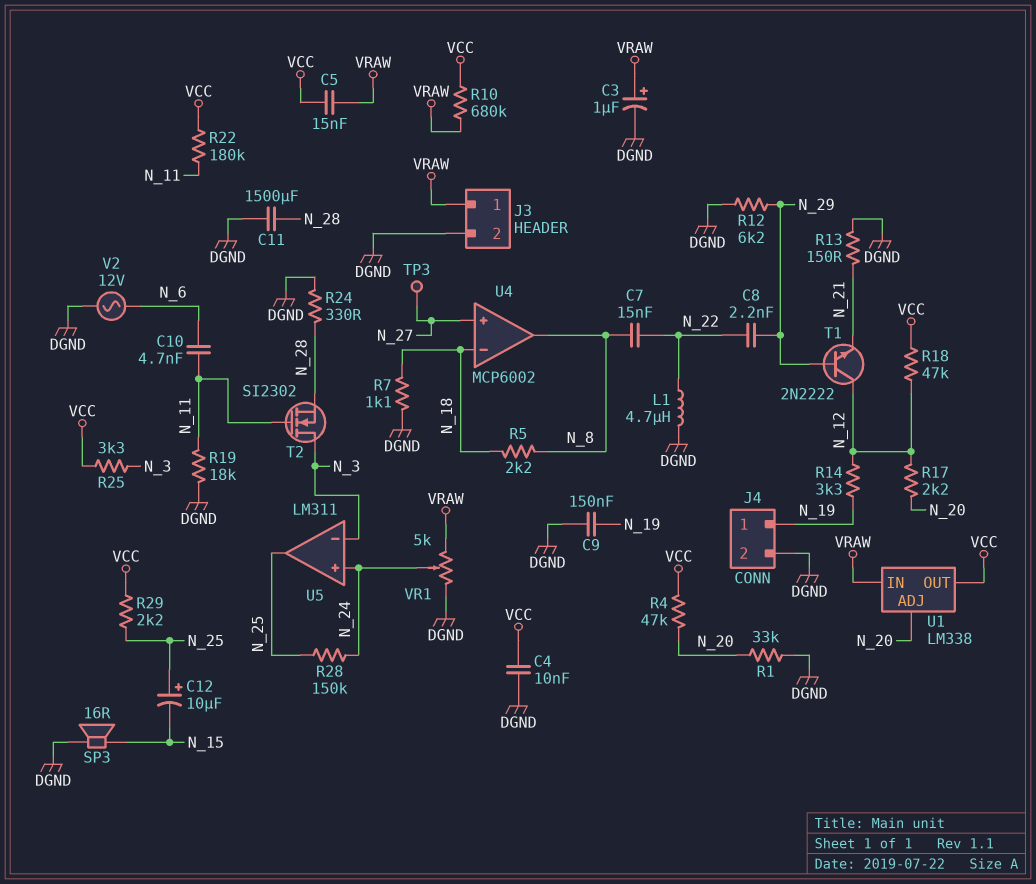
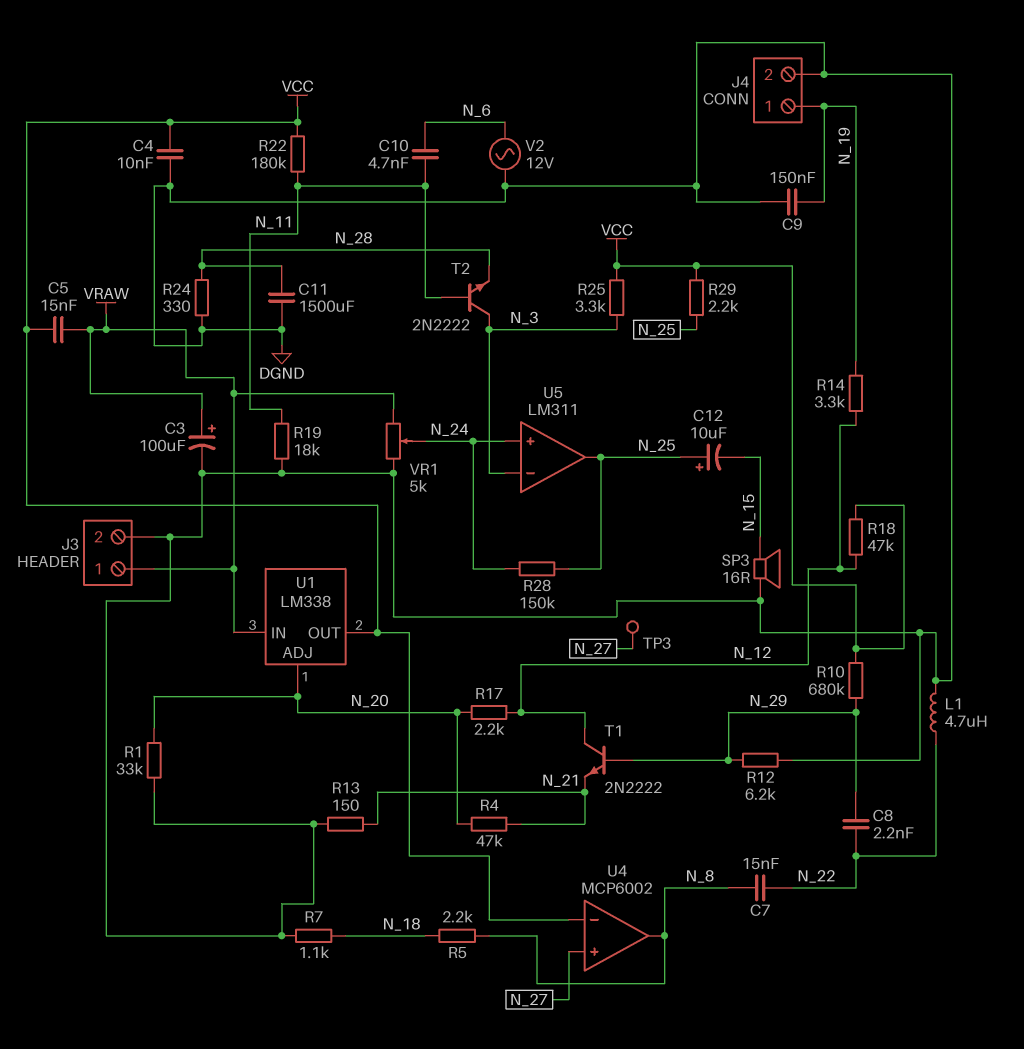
C3: 1uF (plus VRAW, minus DGND) -> 100uF (plus VRAW, minus DGND)
R4: 47k (N_20, VCC) -> 47k (N_20, N_21)
R10: 680k (VCC, VRAW) -> 680k (N_29, VCC)
T2: NMOS SI2302 (G N_11, D N_3, S N_28) -> NPN 2N2222 (B N_11, C N_3, E N_28)
U4 pin in-: N_18 -> VCC

